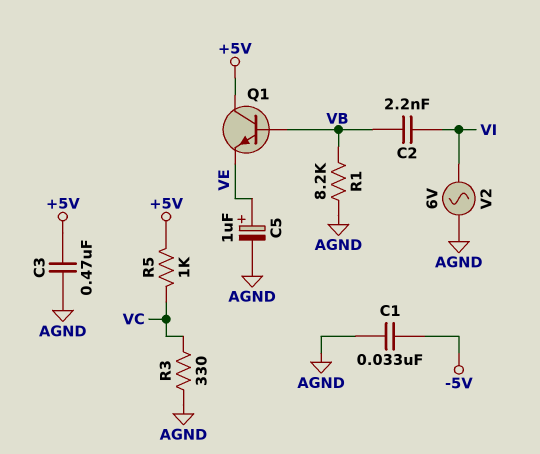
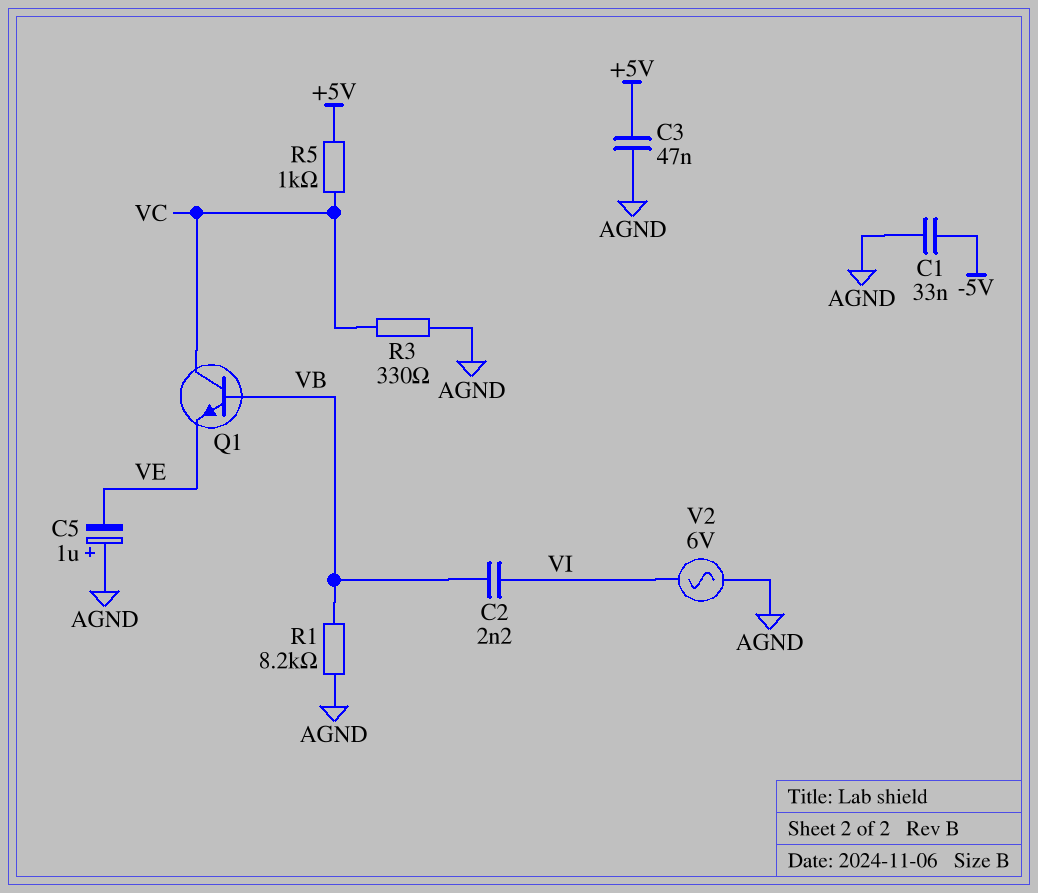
C3: 470nF (+5V, AGND) -> 47nF (+5V, AGND)
C5: 1uF (plus VE, minus AGND) -> 1uF (plus AGND, minus VE)
Q1: NPN (B VB, C +5V, E VE) -> NPN (B VB, C VC, E VE)

